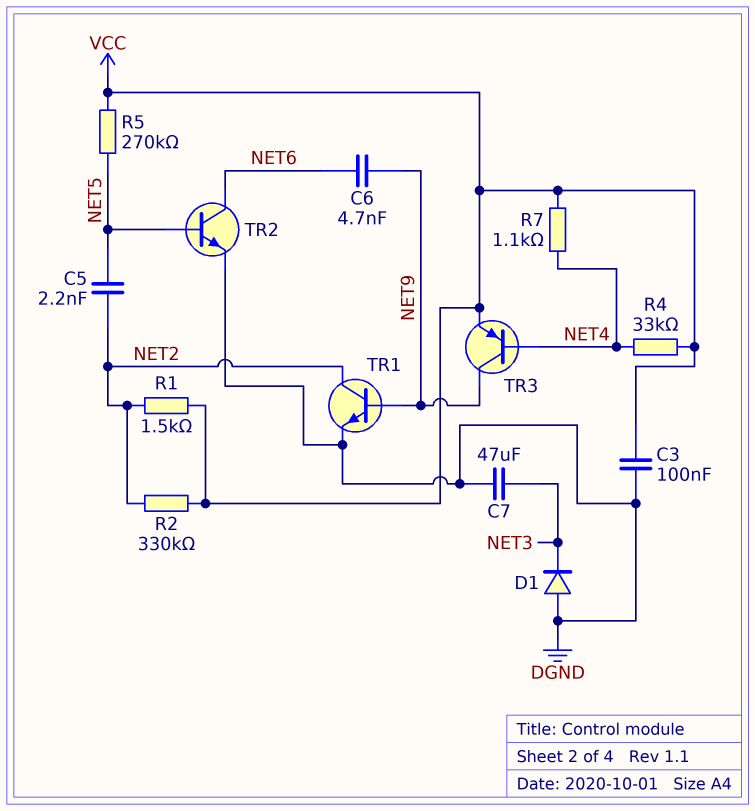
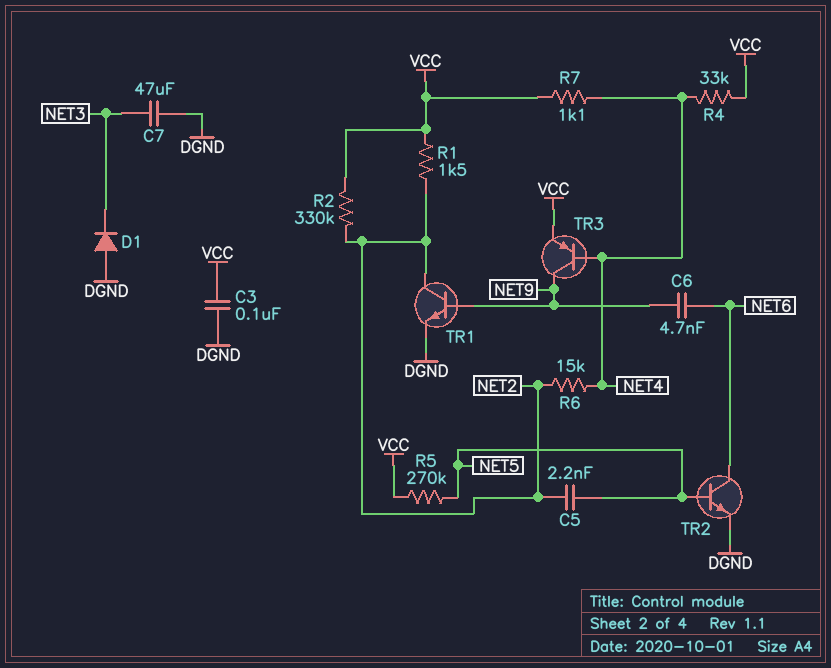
R6: none -> 15k (NET2, NET4)

